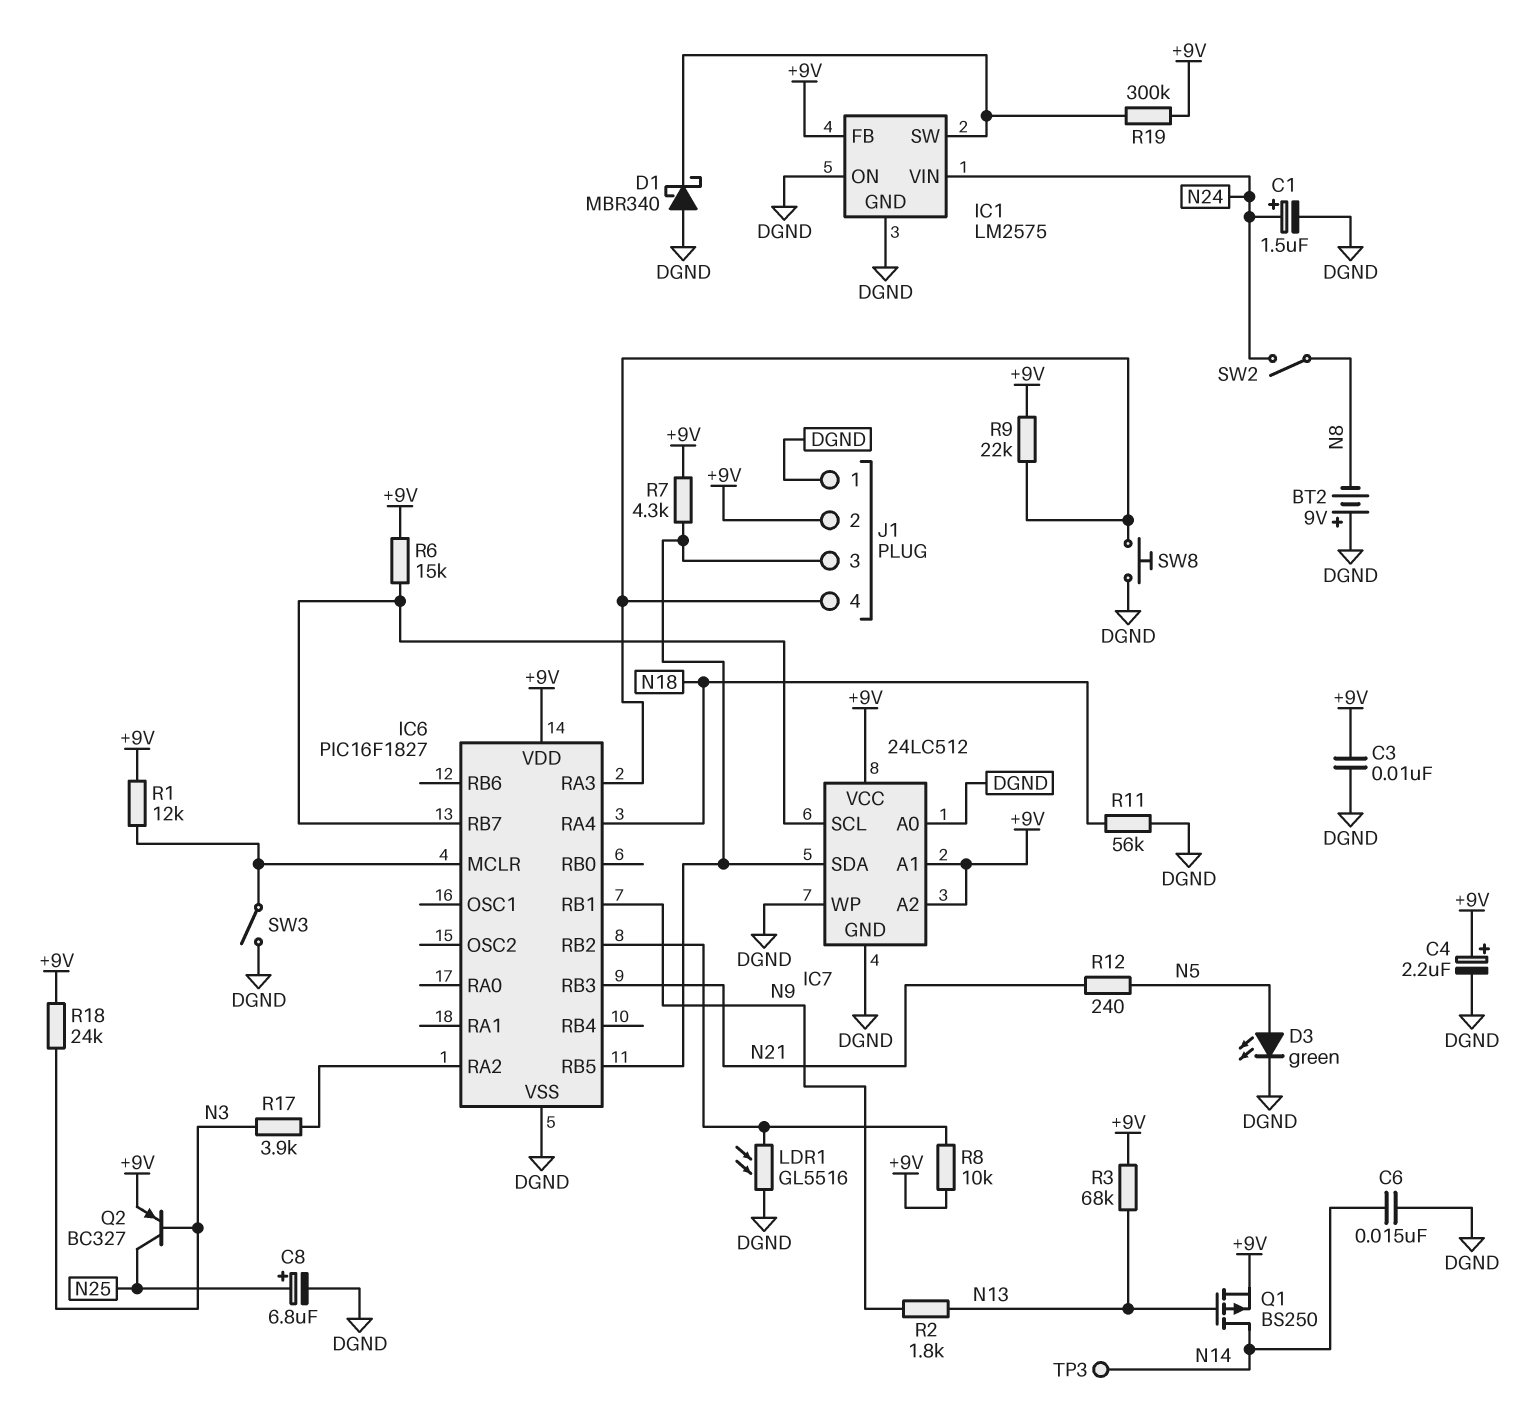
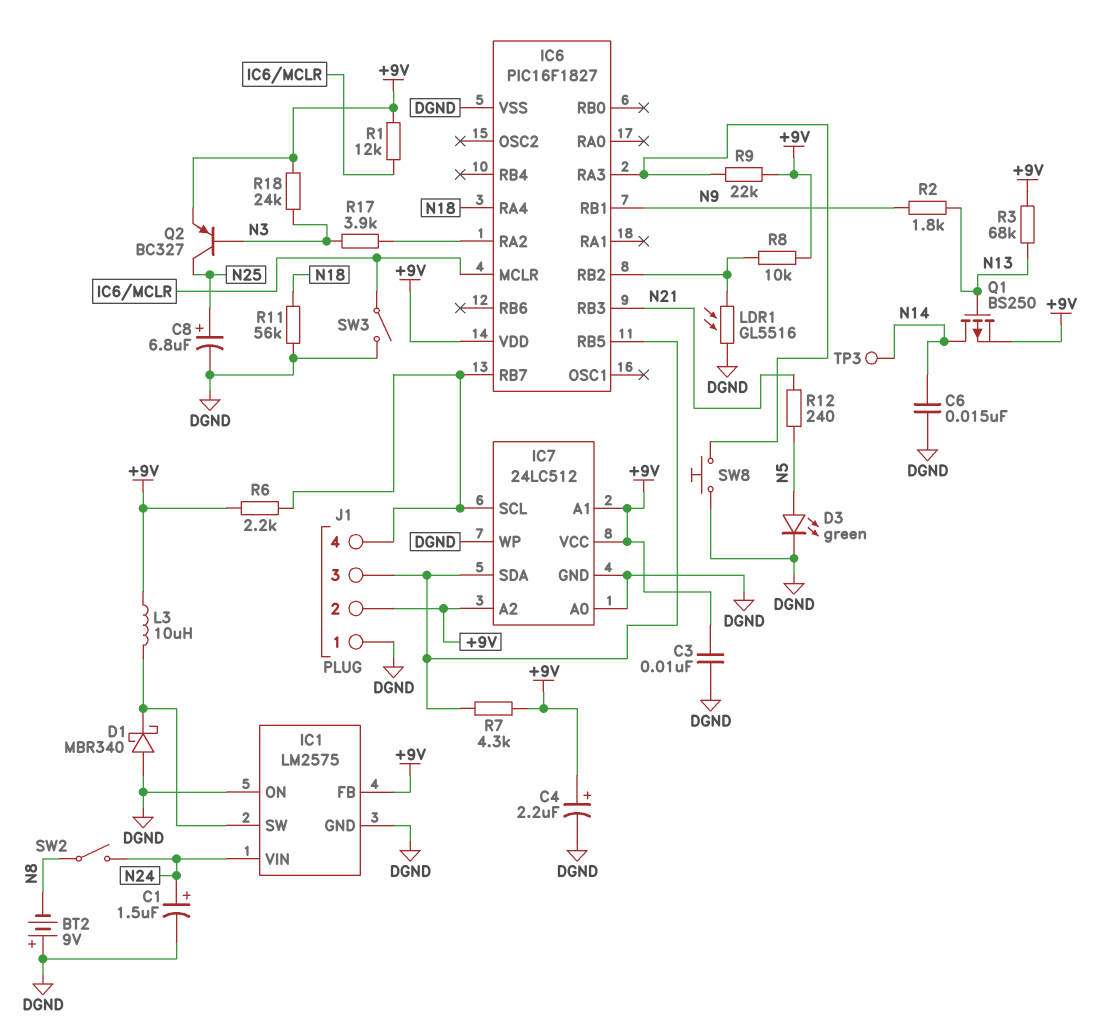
J1 pin 4: IC6/RA3 -> IC6/RB7
L3: none -> 10uH (+9V, IC1/SW)
R6: 15k (+9V, IC6/RB7) -> 2.2k (+9V, IC6/RB7)
R19: 300k (+9V, IC1/SW) -> none

